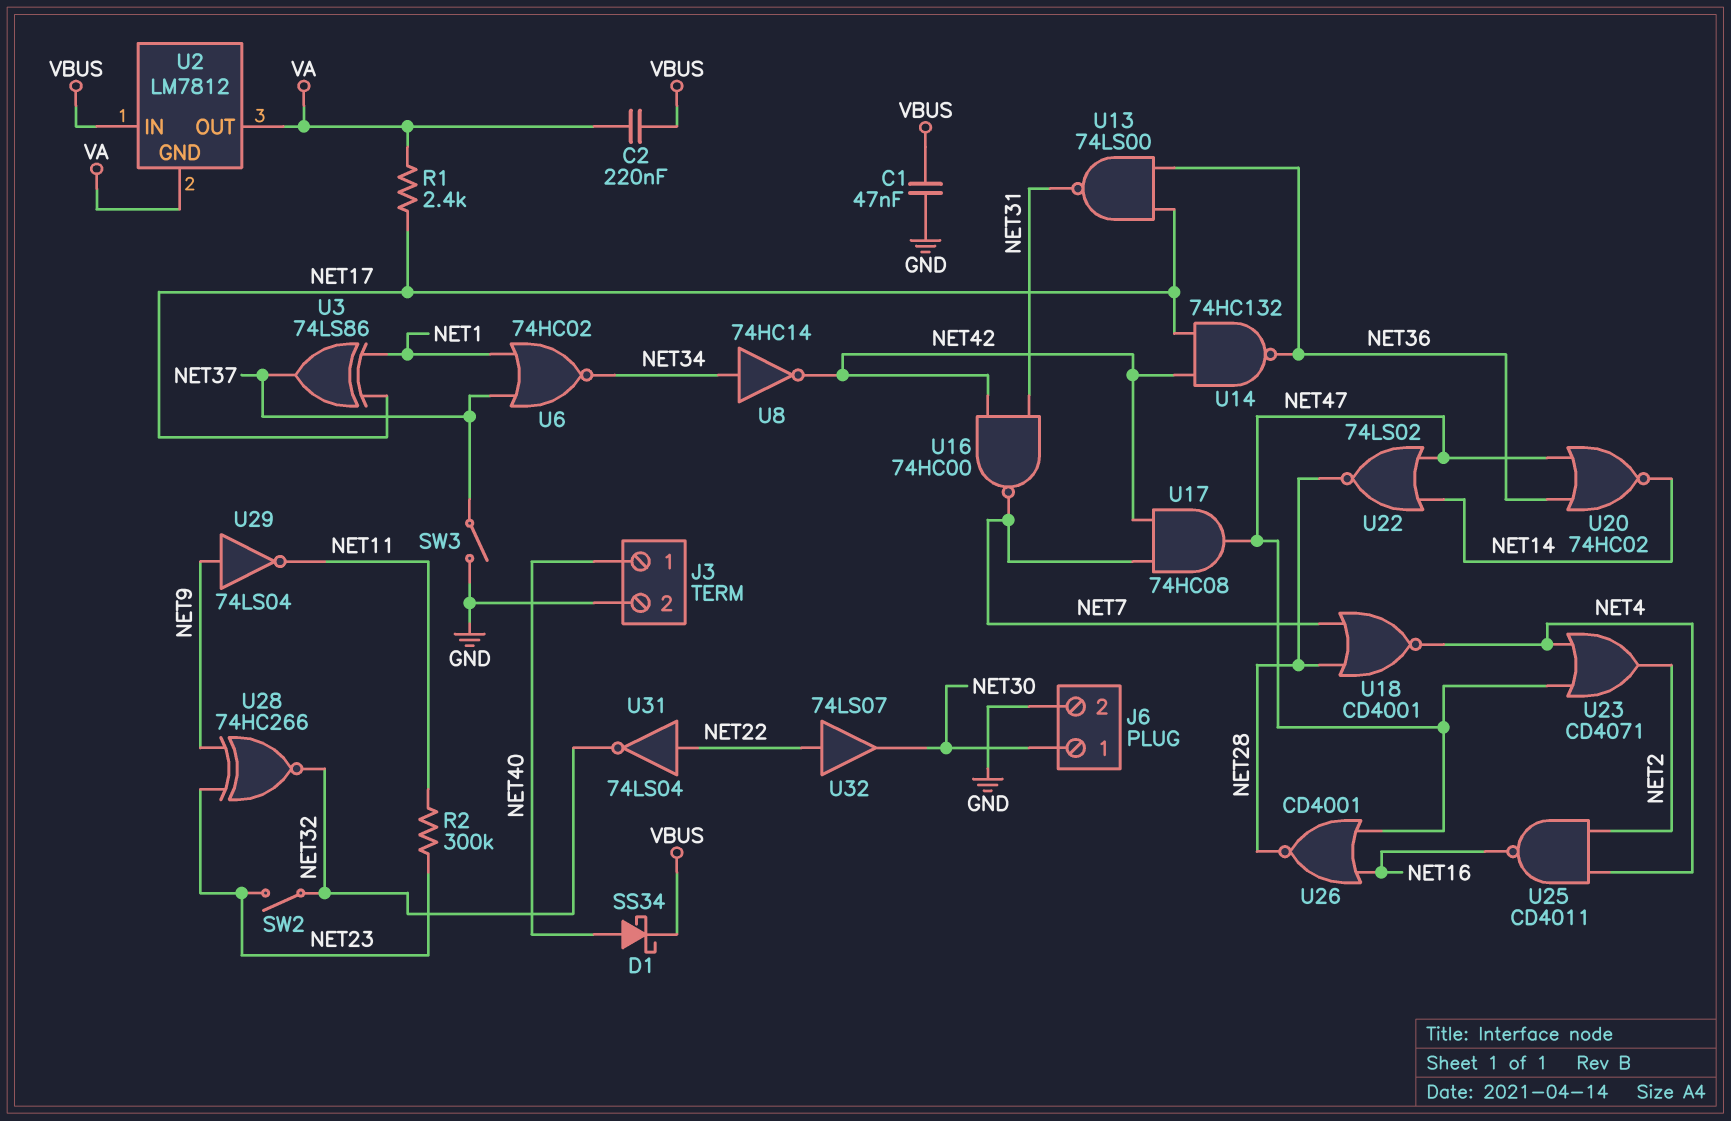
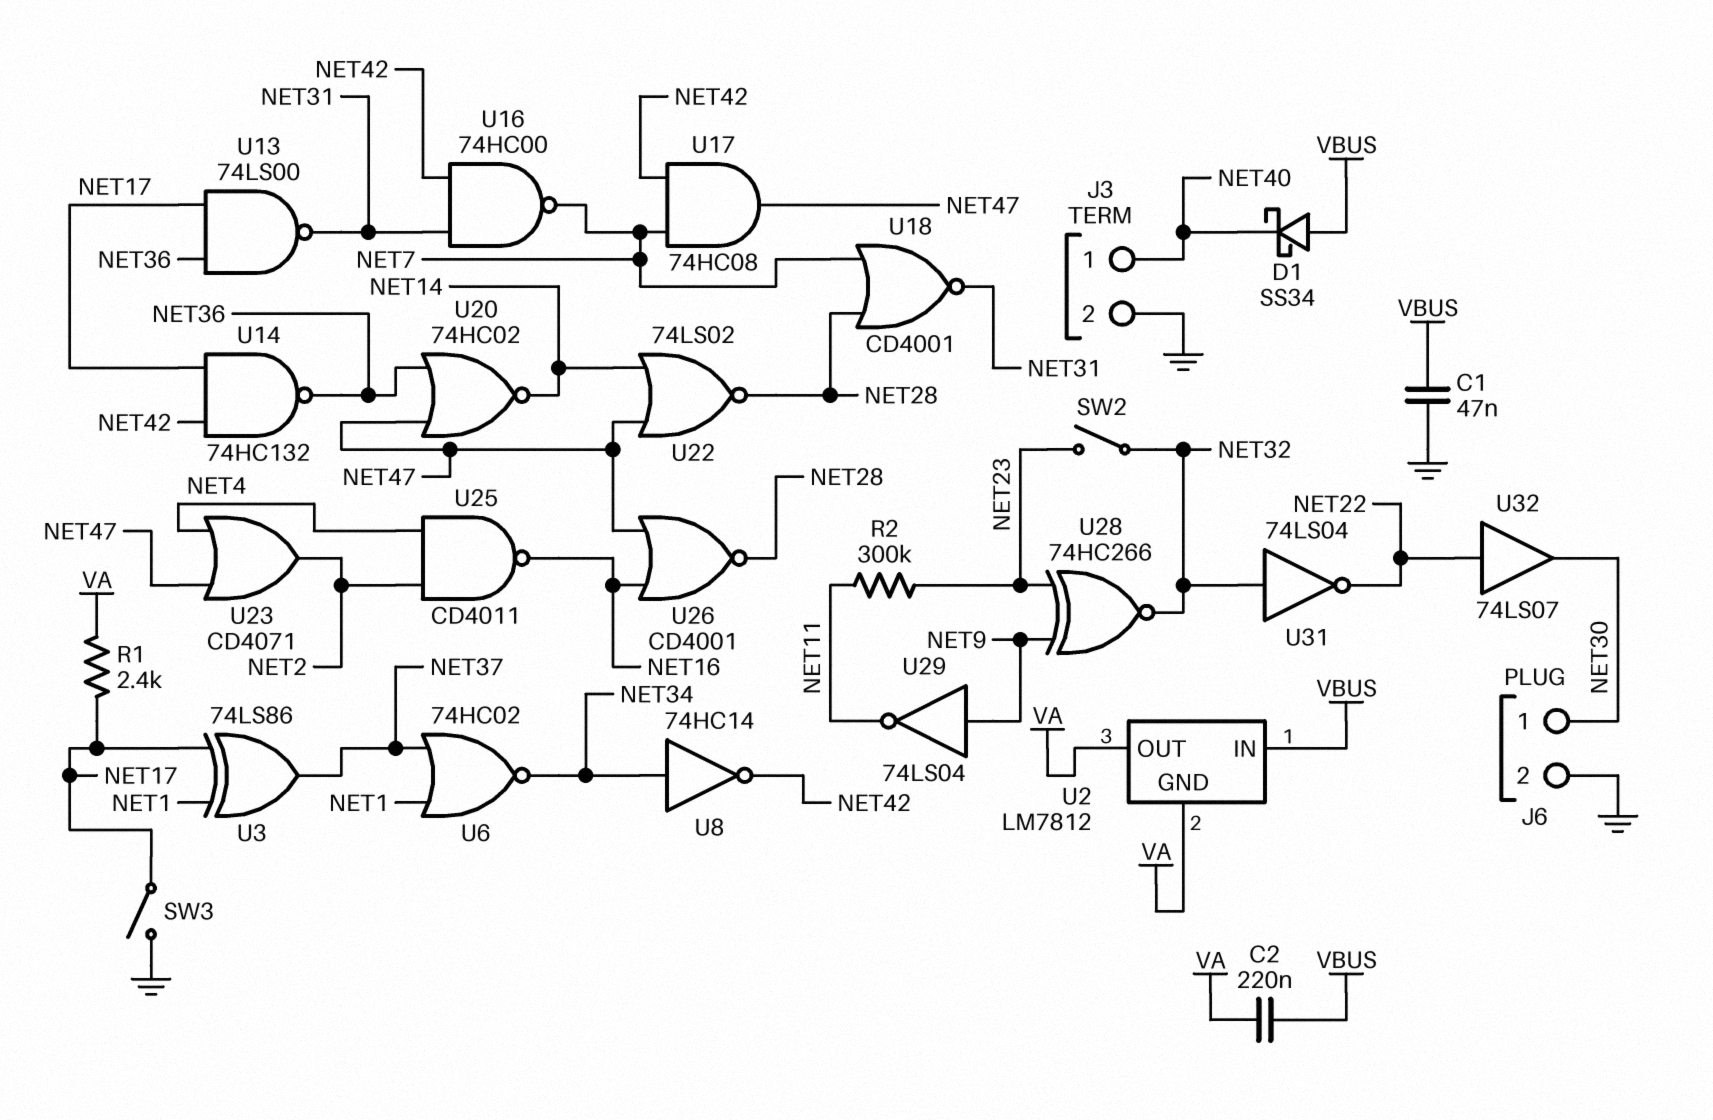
D1: schottky SS34 (A NET40, K VBUS) -> schottky SS34 (A VBUS, K NET40)
SW3: switch (GND, NET37) -> switch (GND, NET17)
U18: NOR CD4001 (in NET7, in NET28, out NET4) -> NOR CD4001 (in NET7, in NET28, out NET31)
U31: NOT 74LS04 (in NET22, out NET32) -> NOT 74LS04 (in NET32, out NET22)

